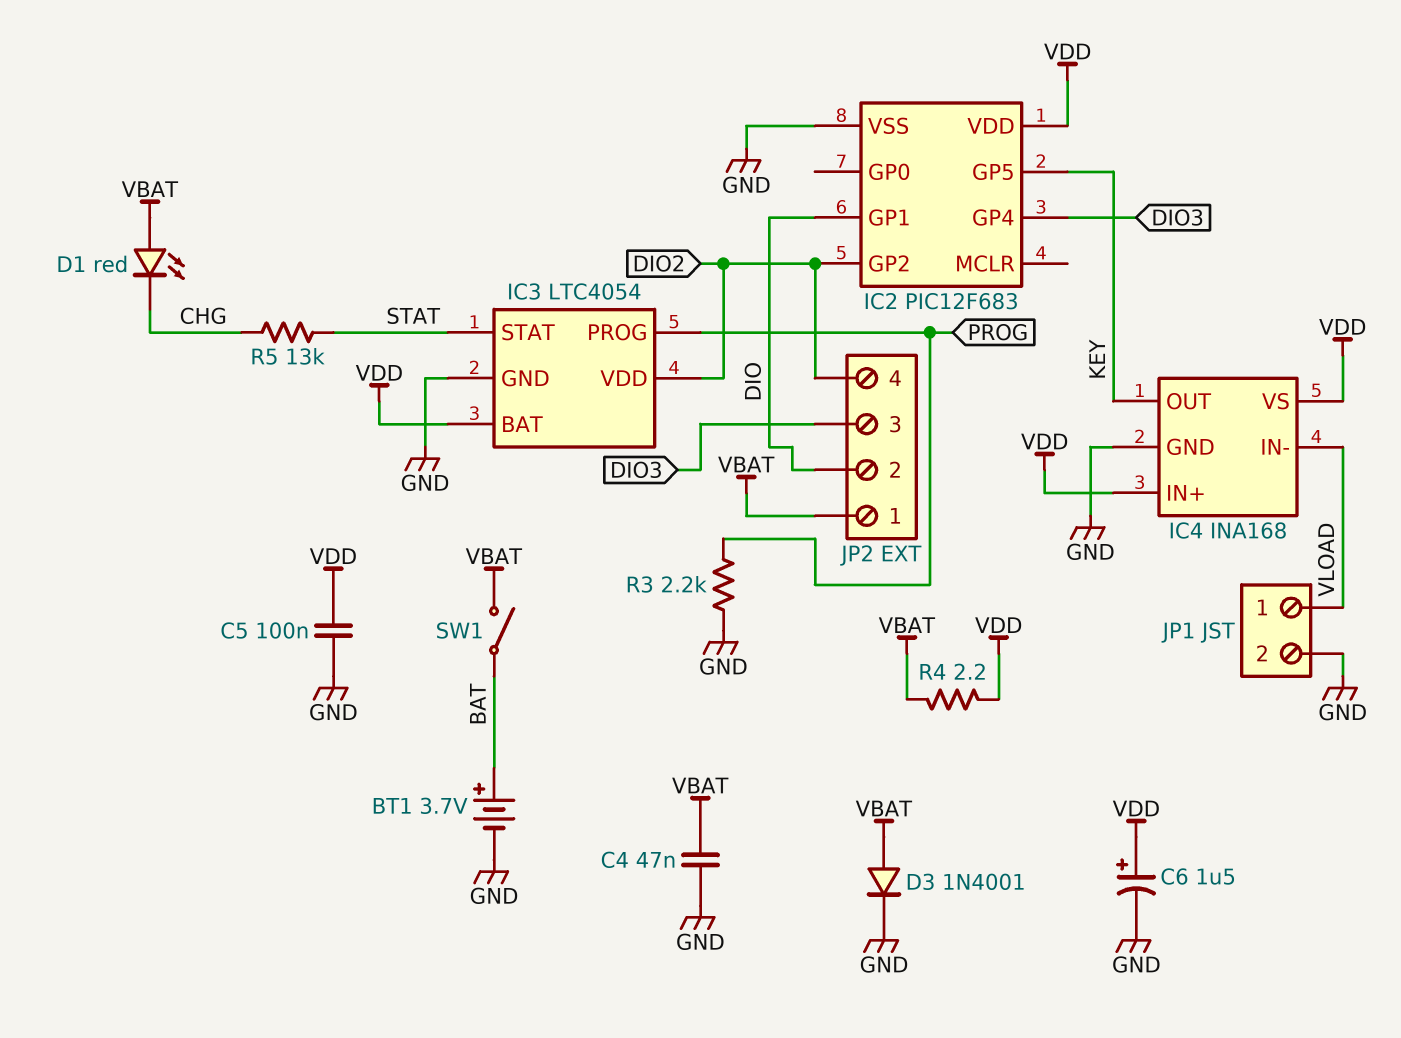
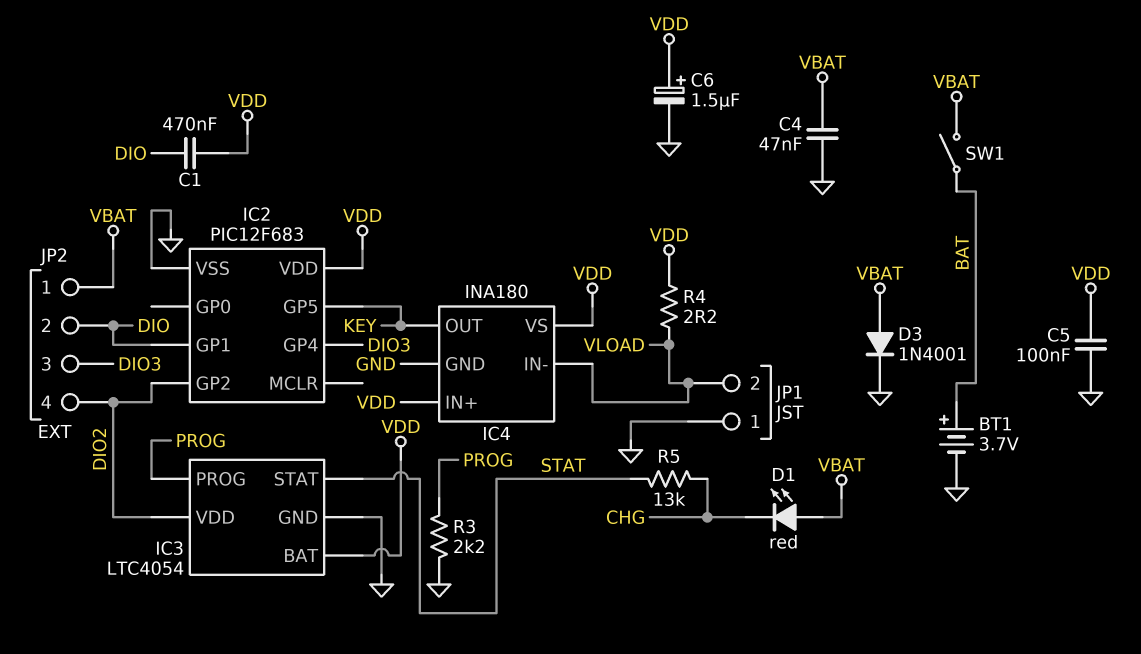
C1: none -> 470nF (DIO, VDD)
IC4: INA168 -> INA180
JP1 pin 1: VLOAD -> GND
JP1 pin 2: GND -> VLOAD
R4: 2.2 (VBAT, VDD) -> 2.2 (VDD, VLOAD)

